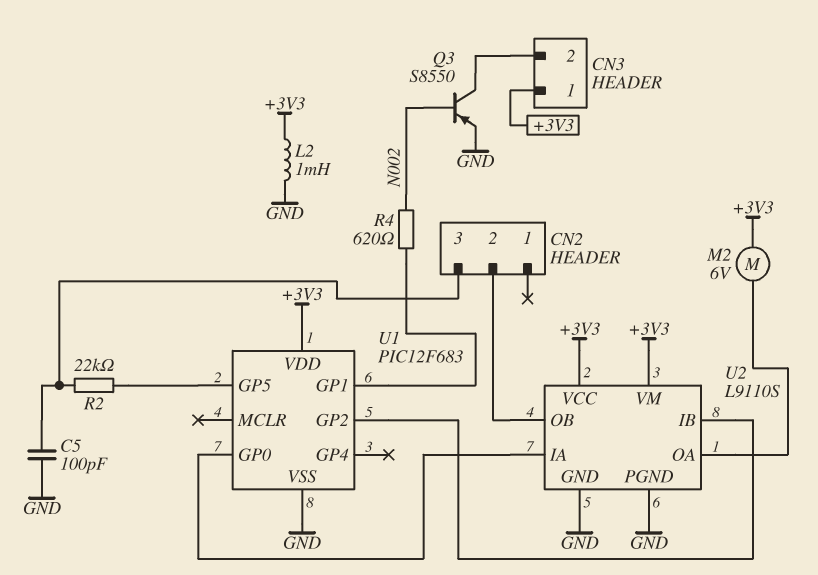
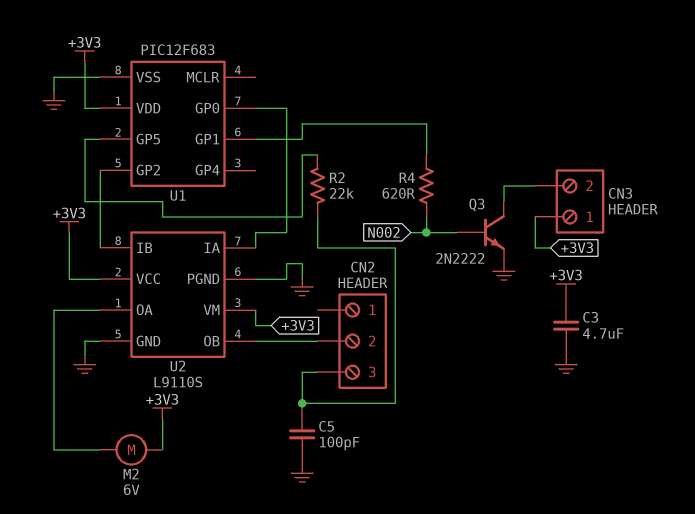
C3: none -> 4.7uF (+3V3, GND)
L2: 1mH (+3V3, GND) -> none
Q3: PNP S8550 (B N002, C CN3/2, E GND) -> NPN 2N2222 (B N002, C CN3/2, E GND)

